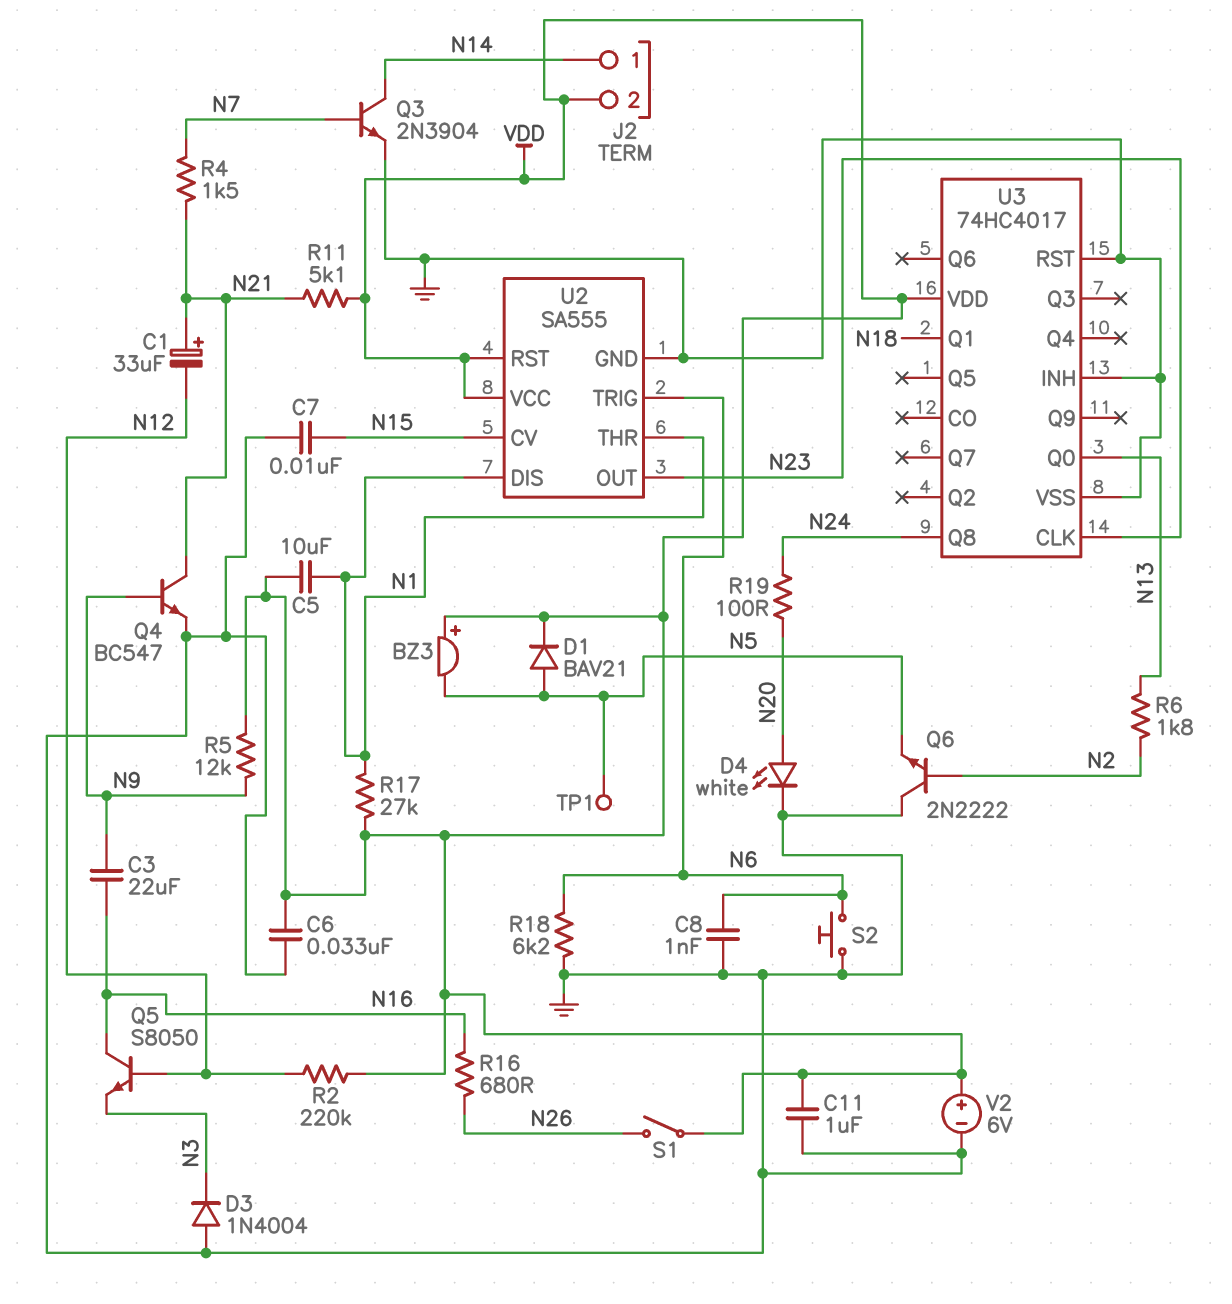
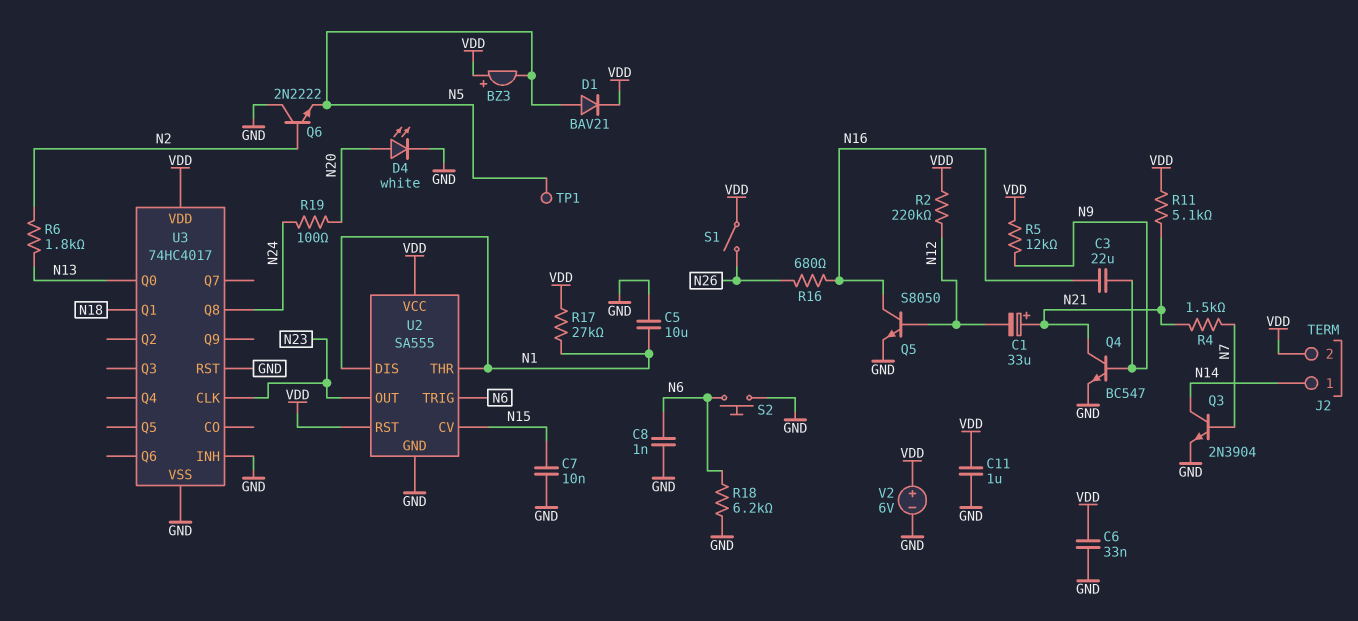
C5: 10uF (N1, VDD) -> 10uF (GND, N1)
D3: diode 1N4004 (A GND, K N3) -> none
Q5: NPN S8050 (B N12, C N16, E N3) -> NPN S8050 (B N12, C N16, E GND)

